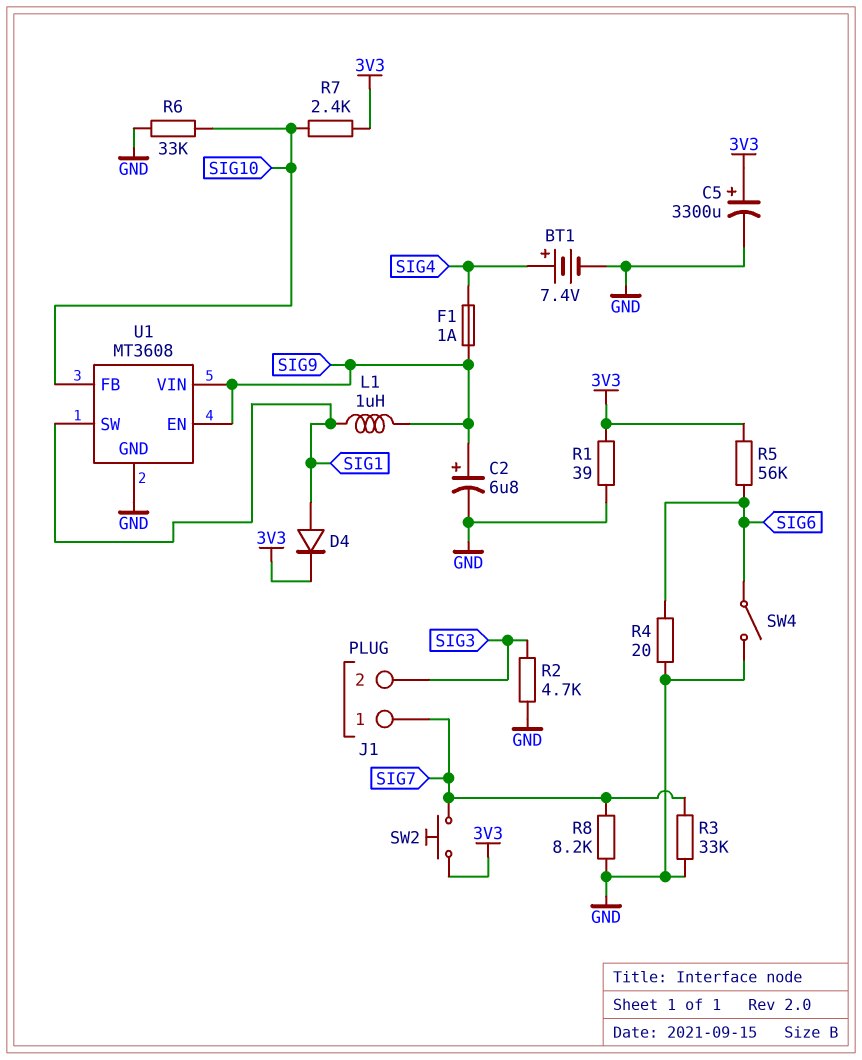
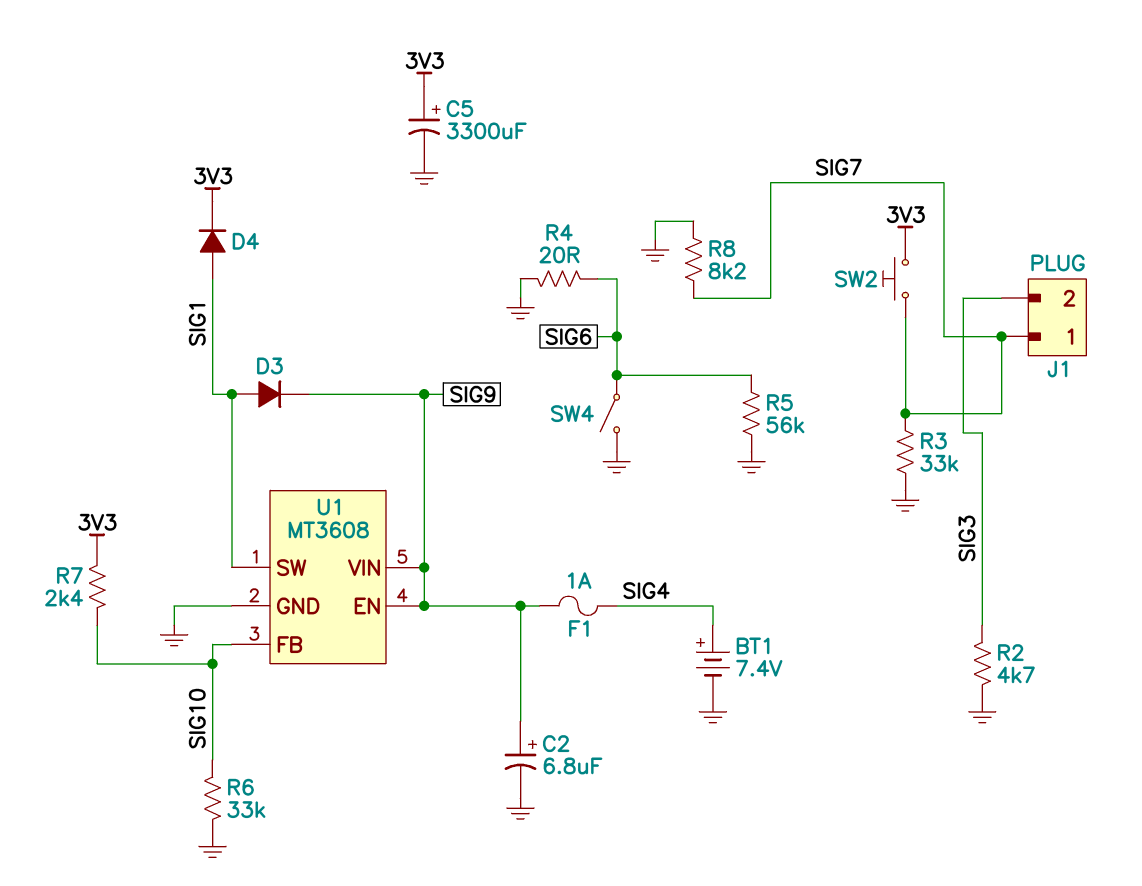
D3: none -> diode (A SIG1, K SIG9)
L1: 1uH (SIG1, SIG9) -> none
R1: 39 (3V3, GND) -> none
R5: 56k (3V3, SIG6) -> 56k (GND, SIG6)

